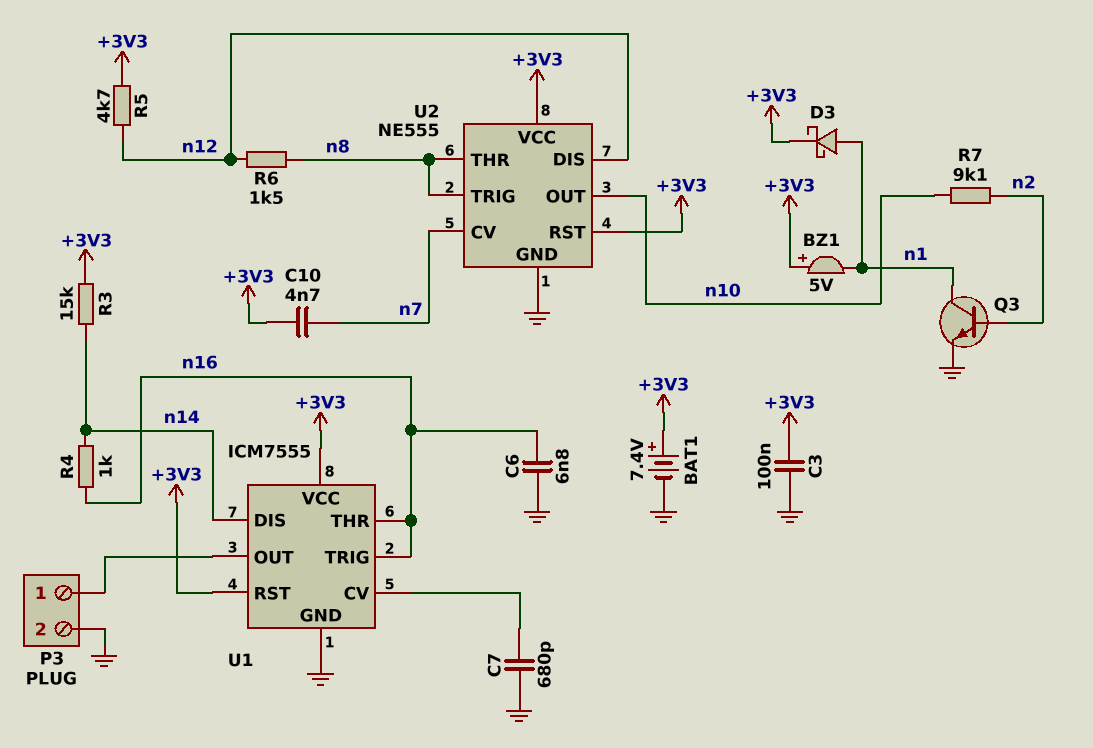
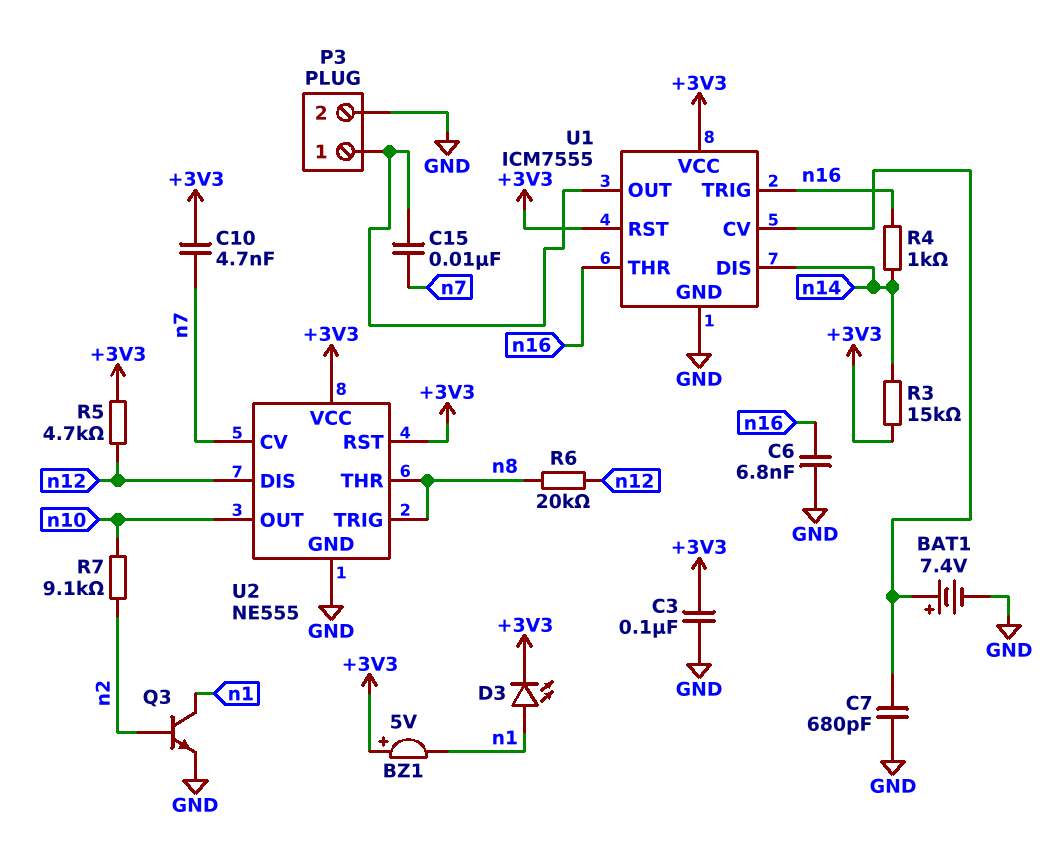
BAT1: 7.4V (plus +3V3, minus GND) -> 7.4V (plus U1/CV, minus GND)
C15: none -> 10nF (P3/1, n7)
D3: schottky (A n1, K +3V3) -> LED (A n1, K +3V3)
R6: 1.5k (n8, n12) -> 20k (n8, n12)

